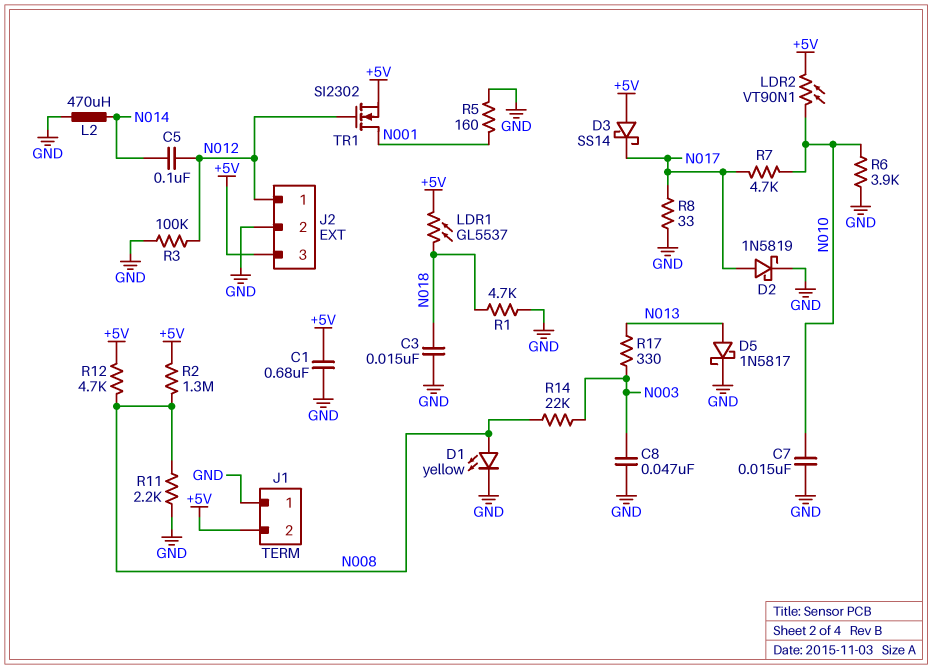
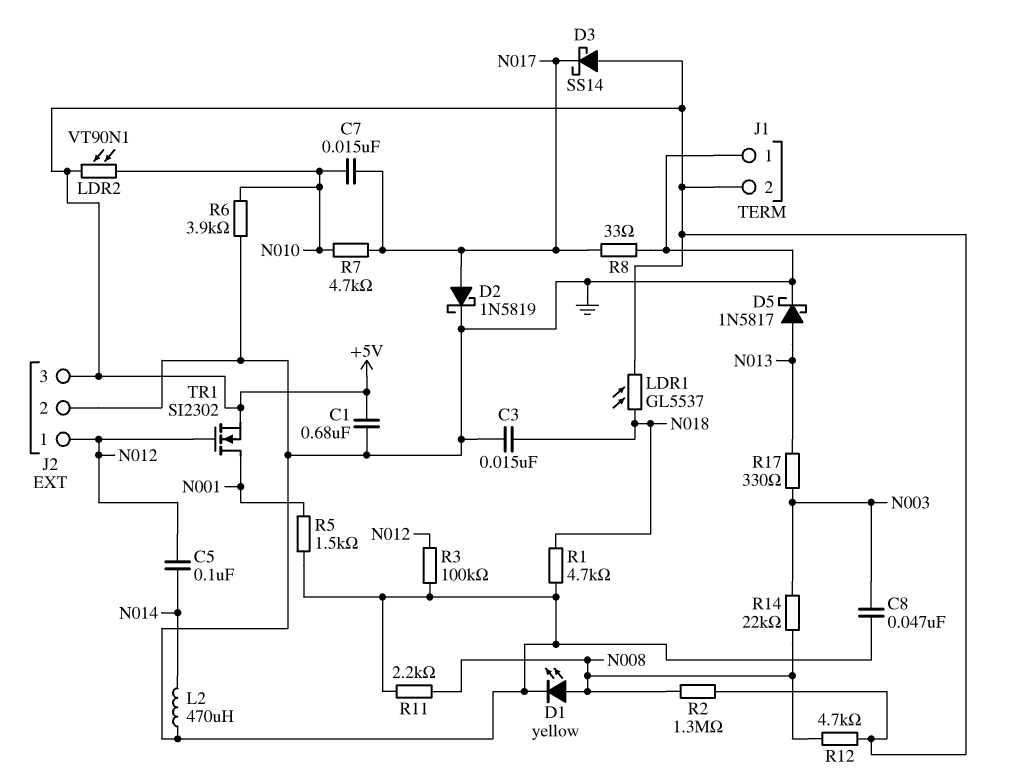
C7: 15nF (GND, N010) -> 15nF (N010, N017)
R5: 160 (GND, N001) -> 1.5k (GND, N001)

